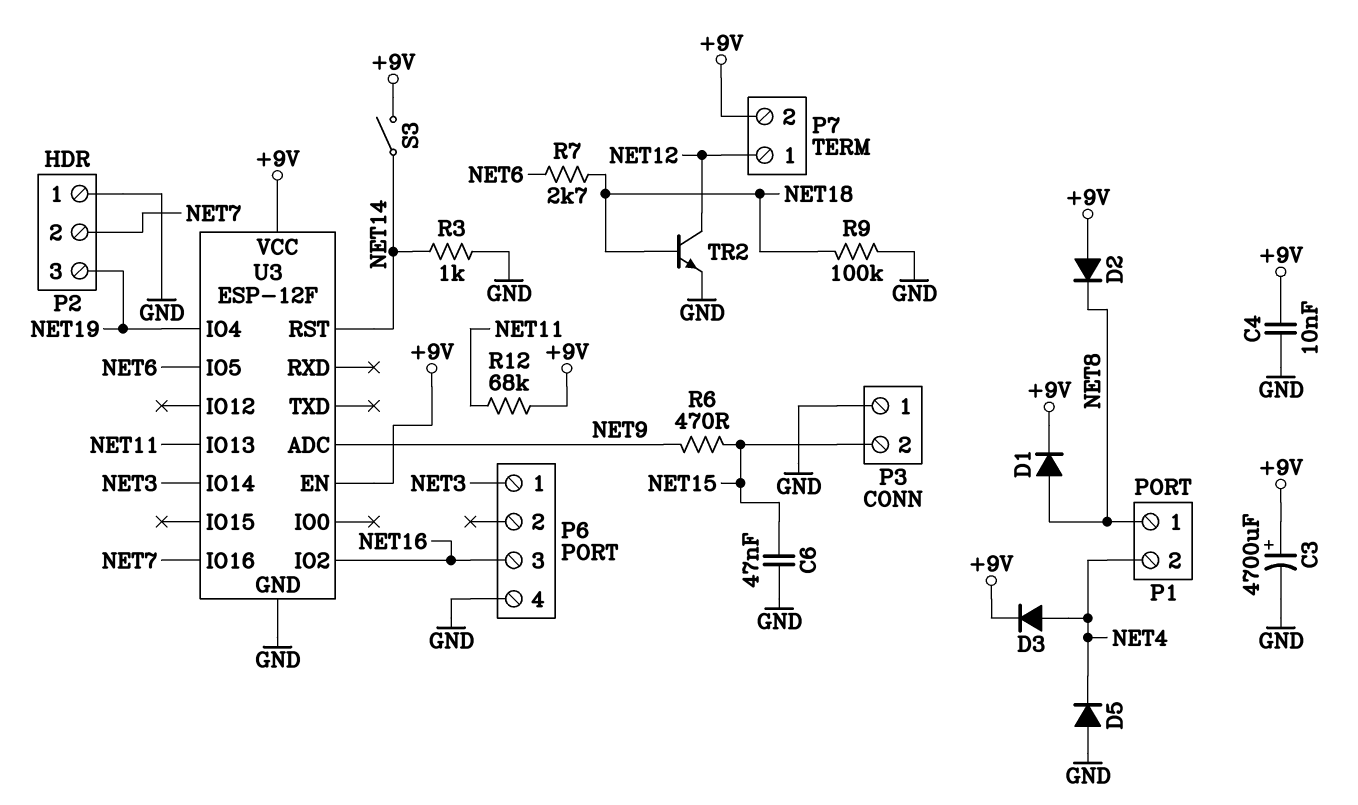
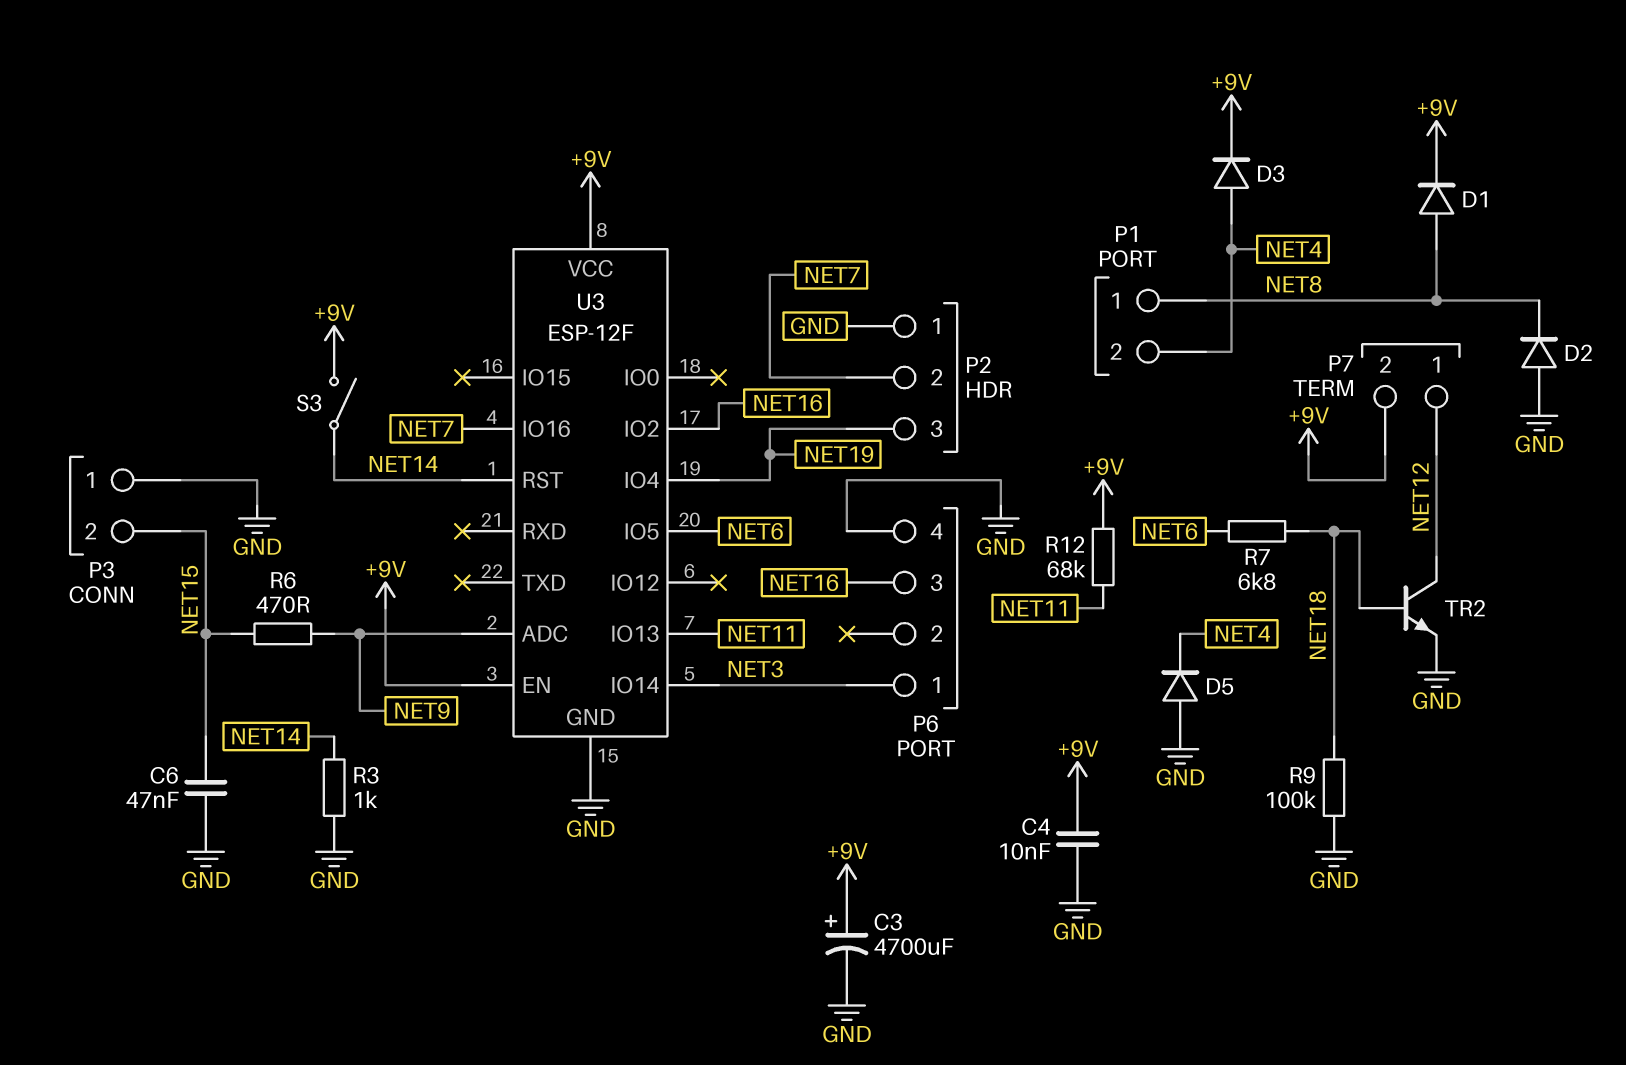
D2: diode (A +9V, K NET8) -> diode (A GND, K NET8)
R7: 2.7k (NET6, NET18) -> 6.8k (NET6, NET18)

